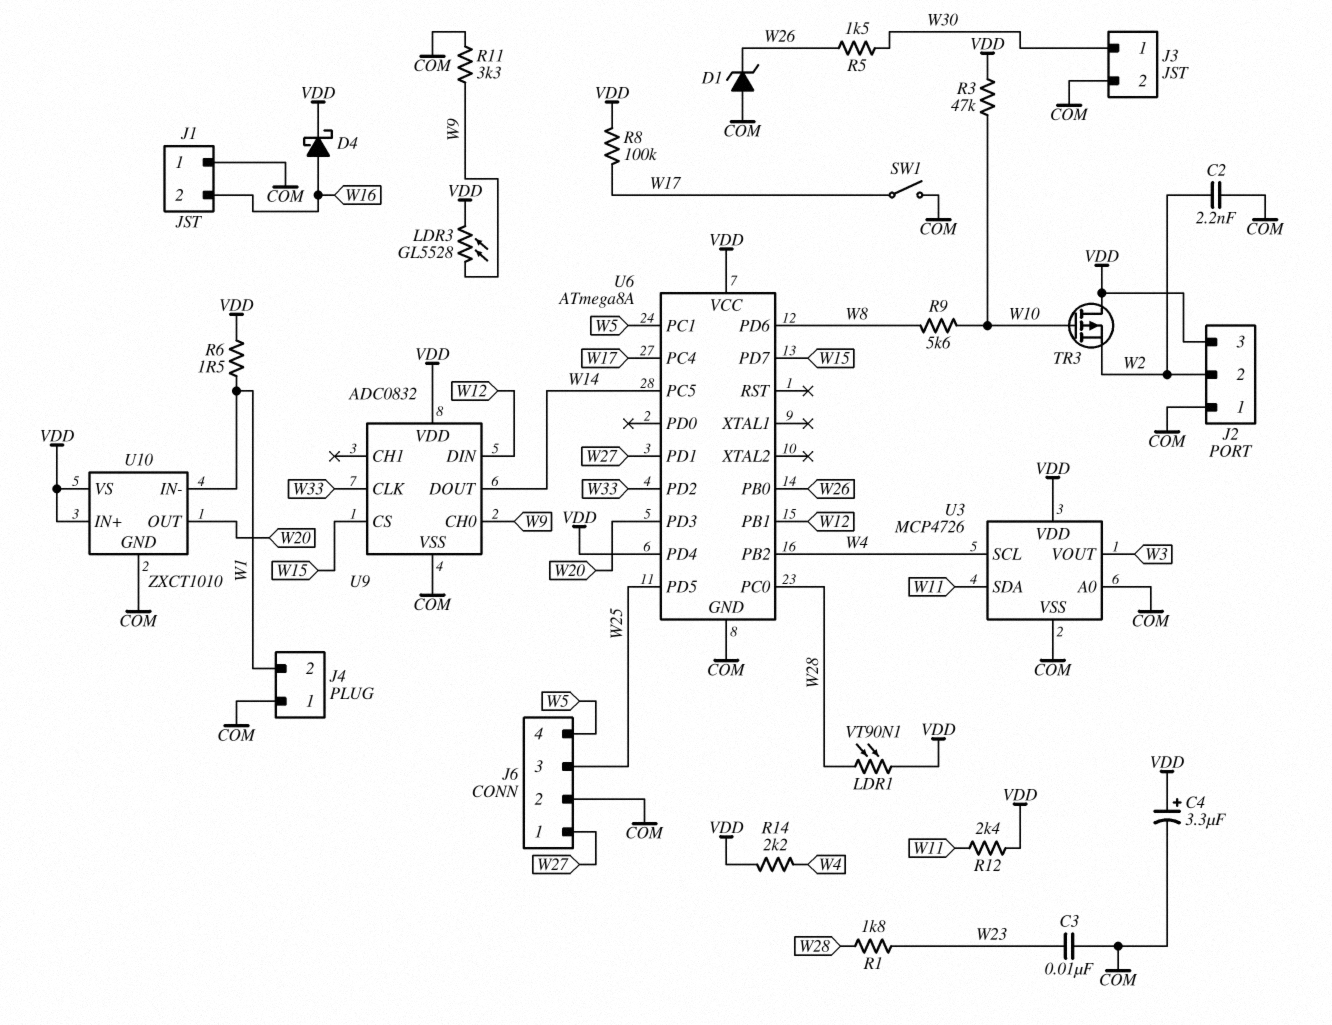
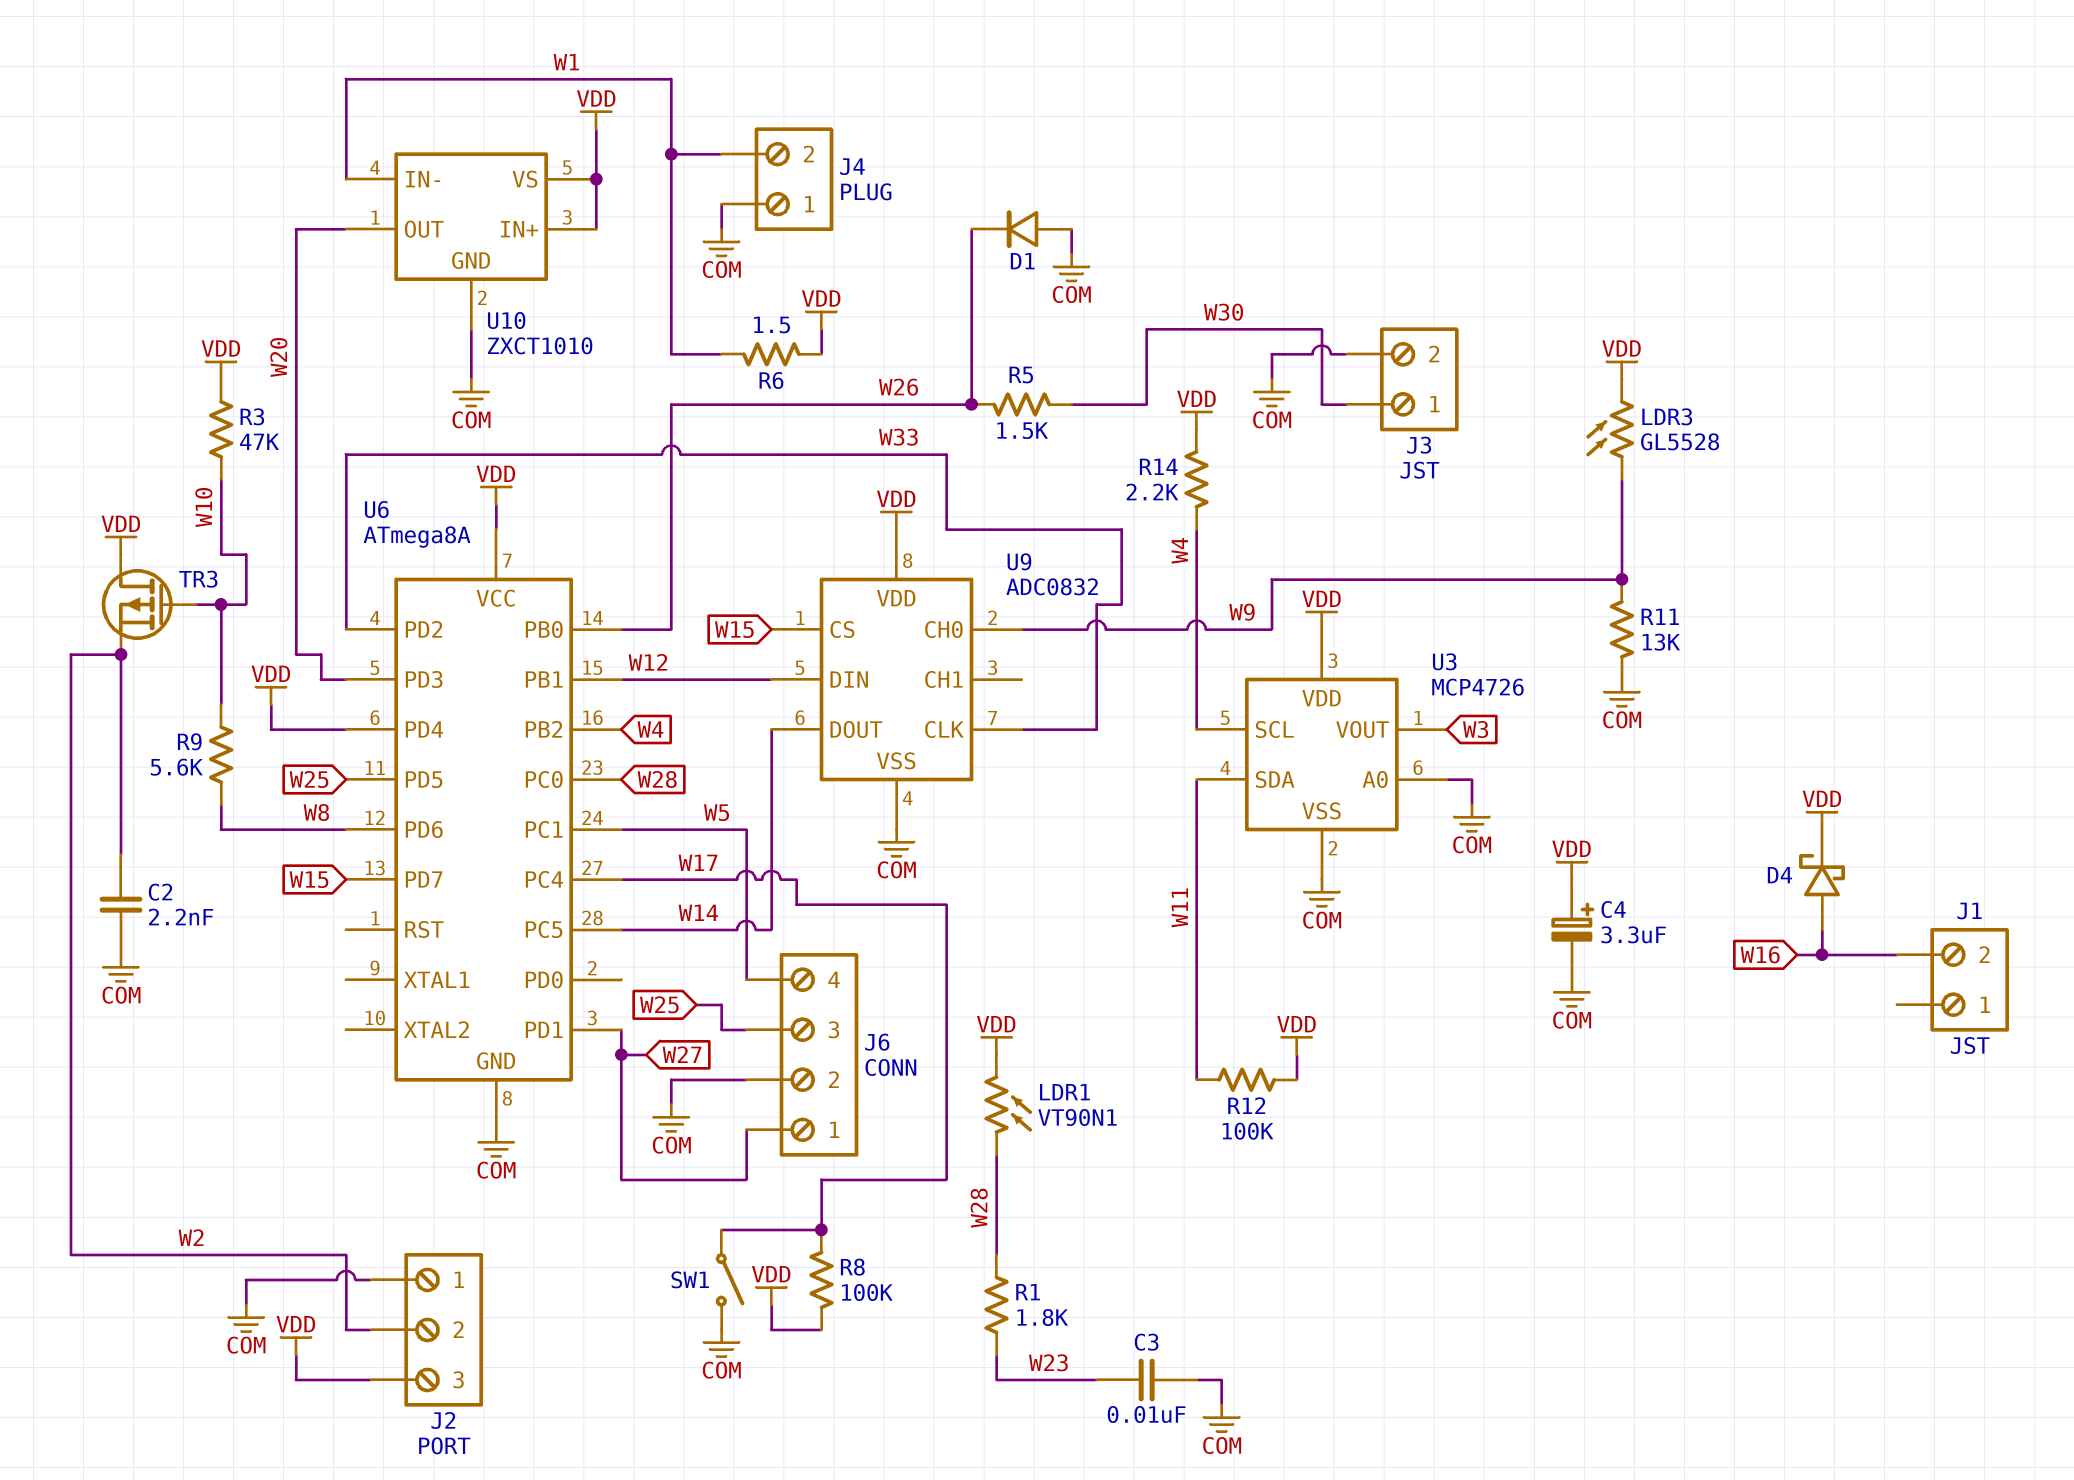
D1: zener (A COM, K W26) -> diode (A COM, K W26)
J1 pin 1: COM -> none
R11: 3.3k (COM, W9) -> 13k (COM, W9)
R12: 2.4k (VDD, W11) -> 100k (VDD, W11)

